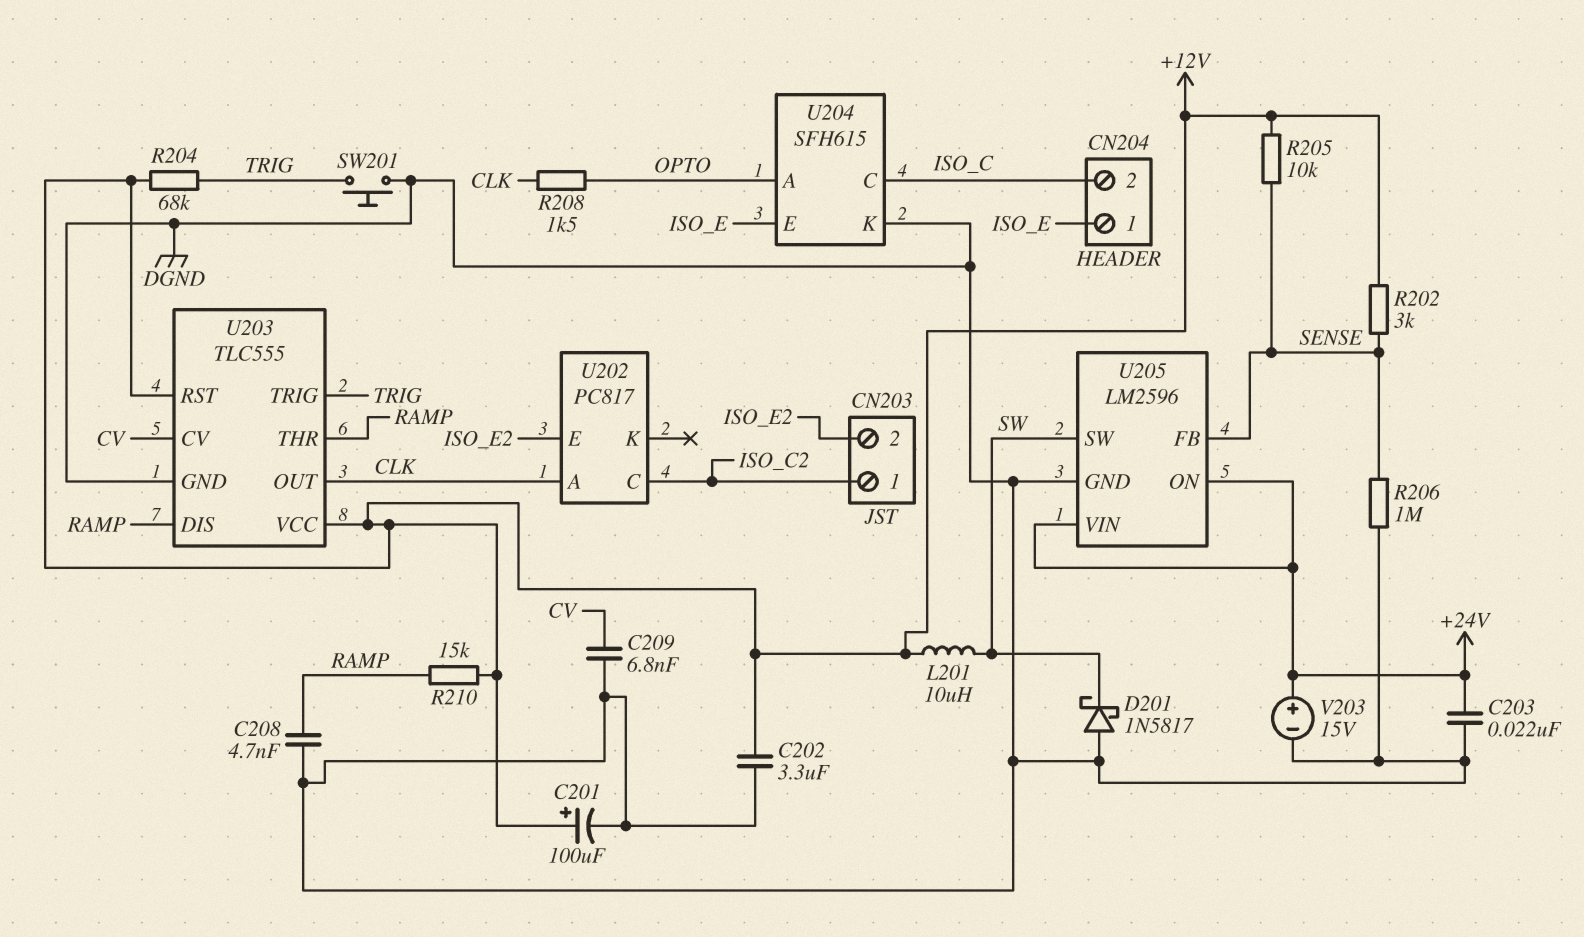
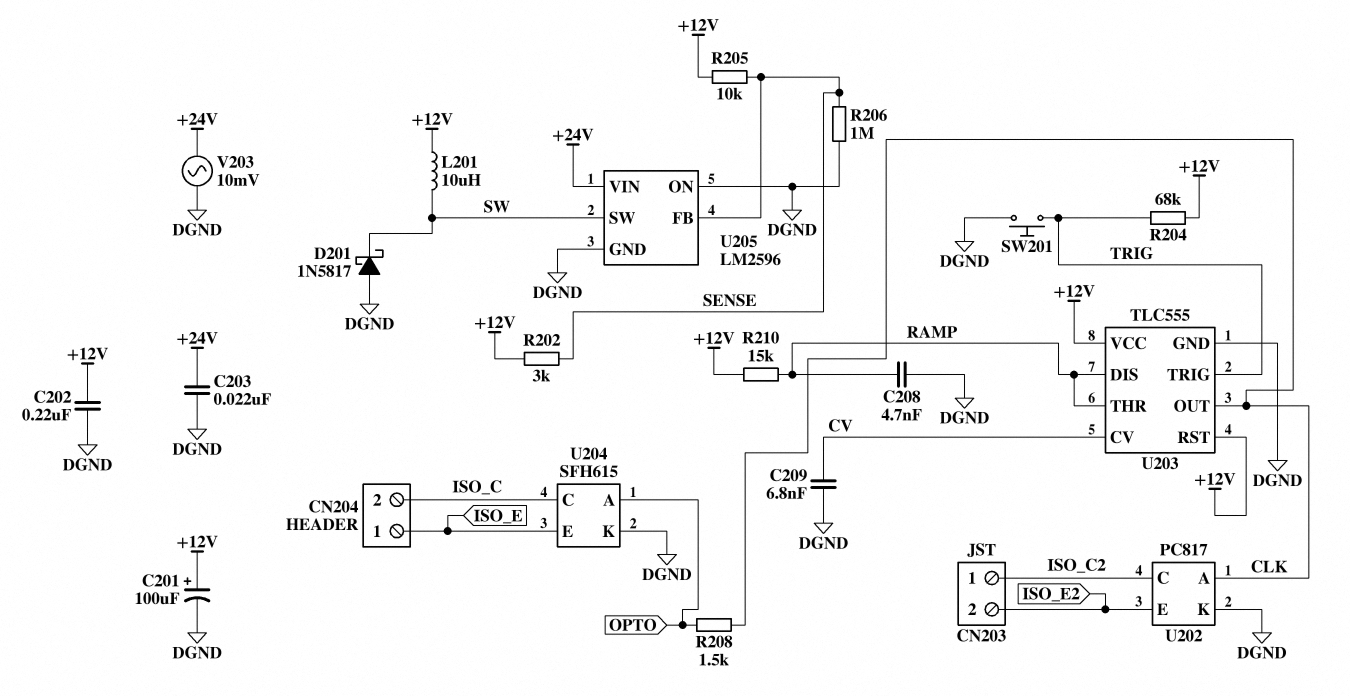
C202: 3.3uF (+12V, DGND) -> 220nF (+12V, DGND)
U202 pin K: none -> DGND
U205 pin ON: +24V -> DGND
V203: 15V (plus +24V, minus DGND) -> AC 10mV (+24V, DGND)

